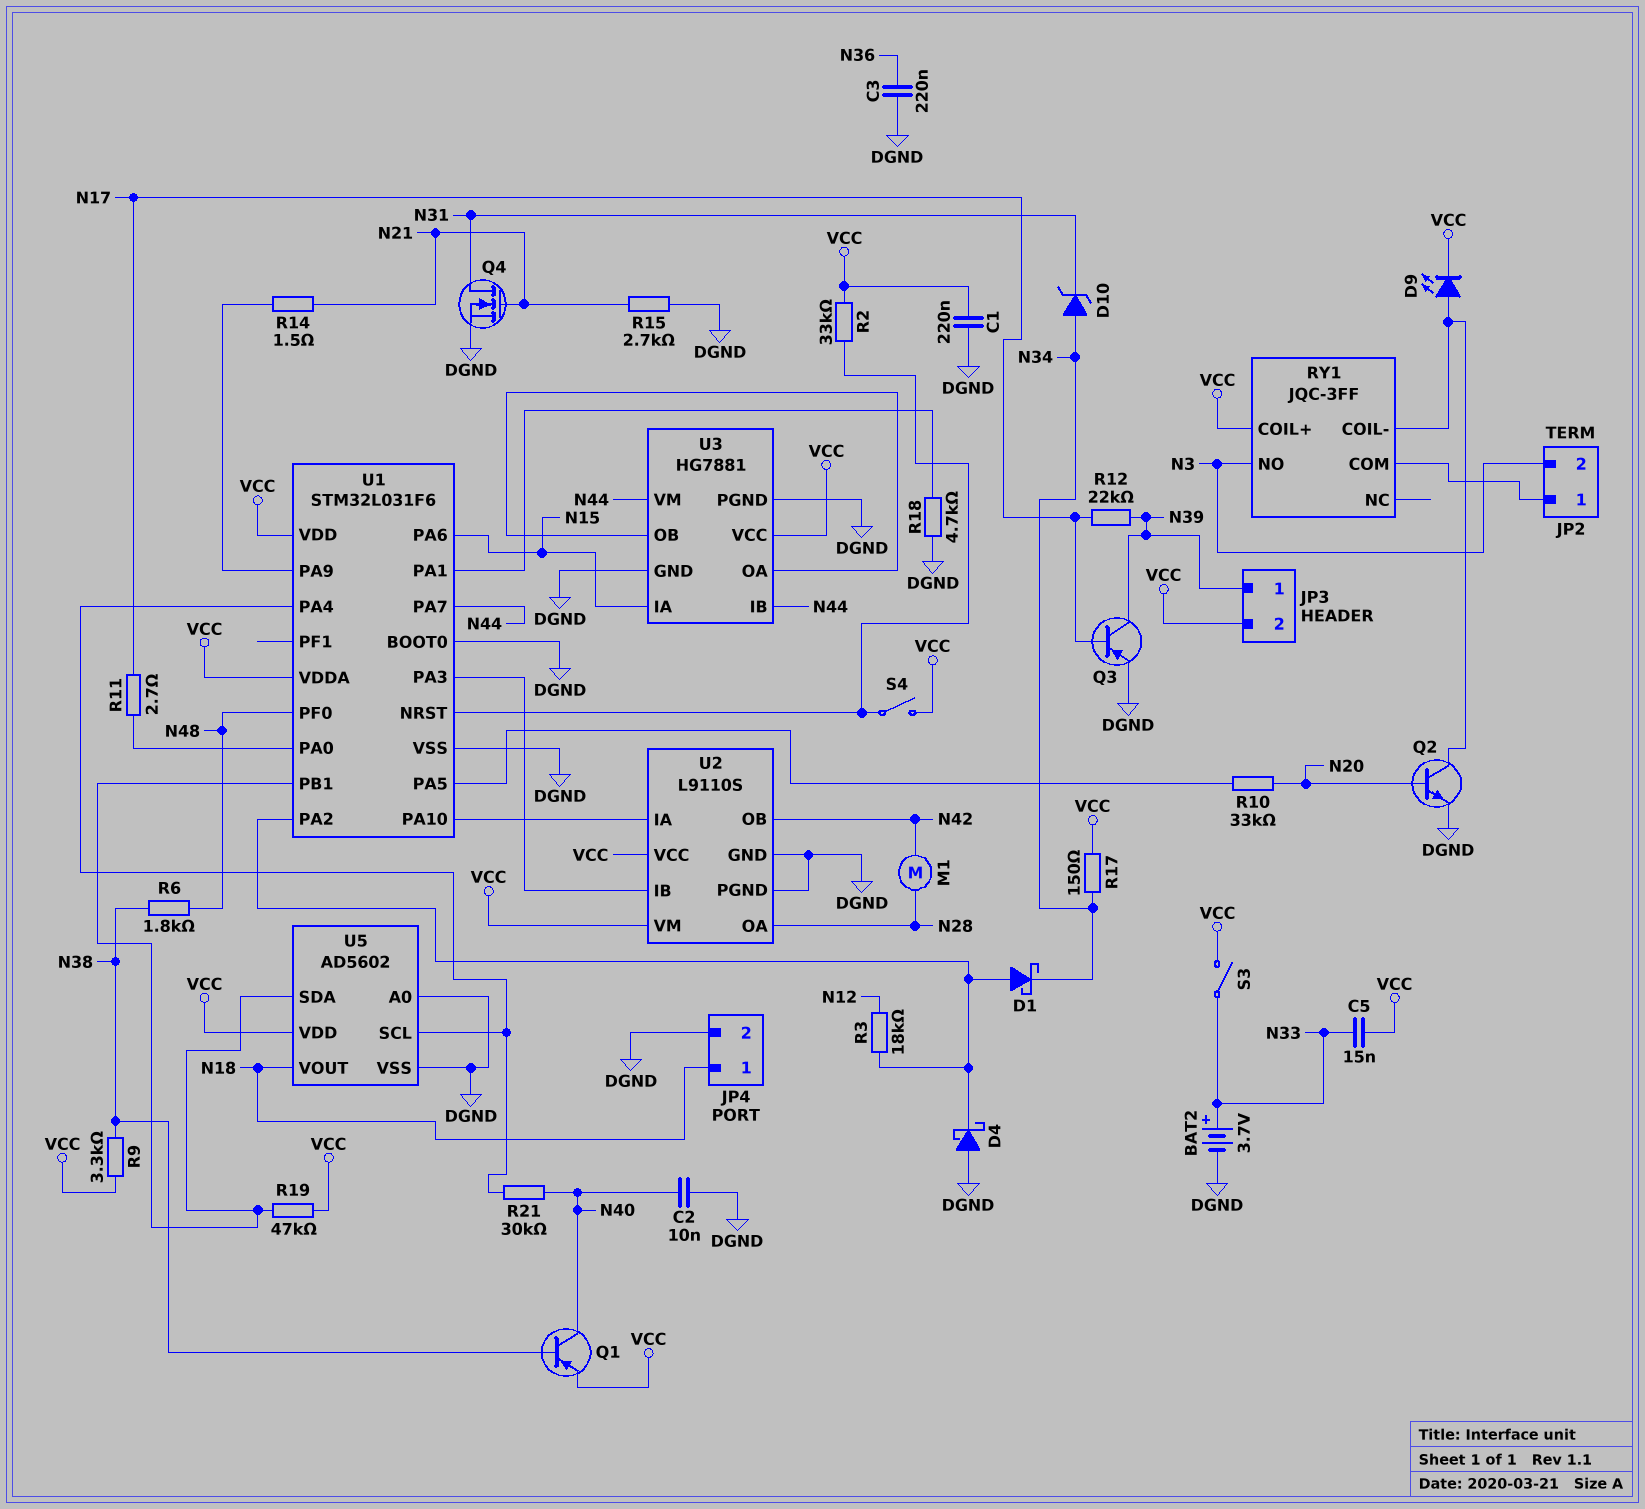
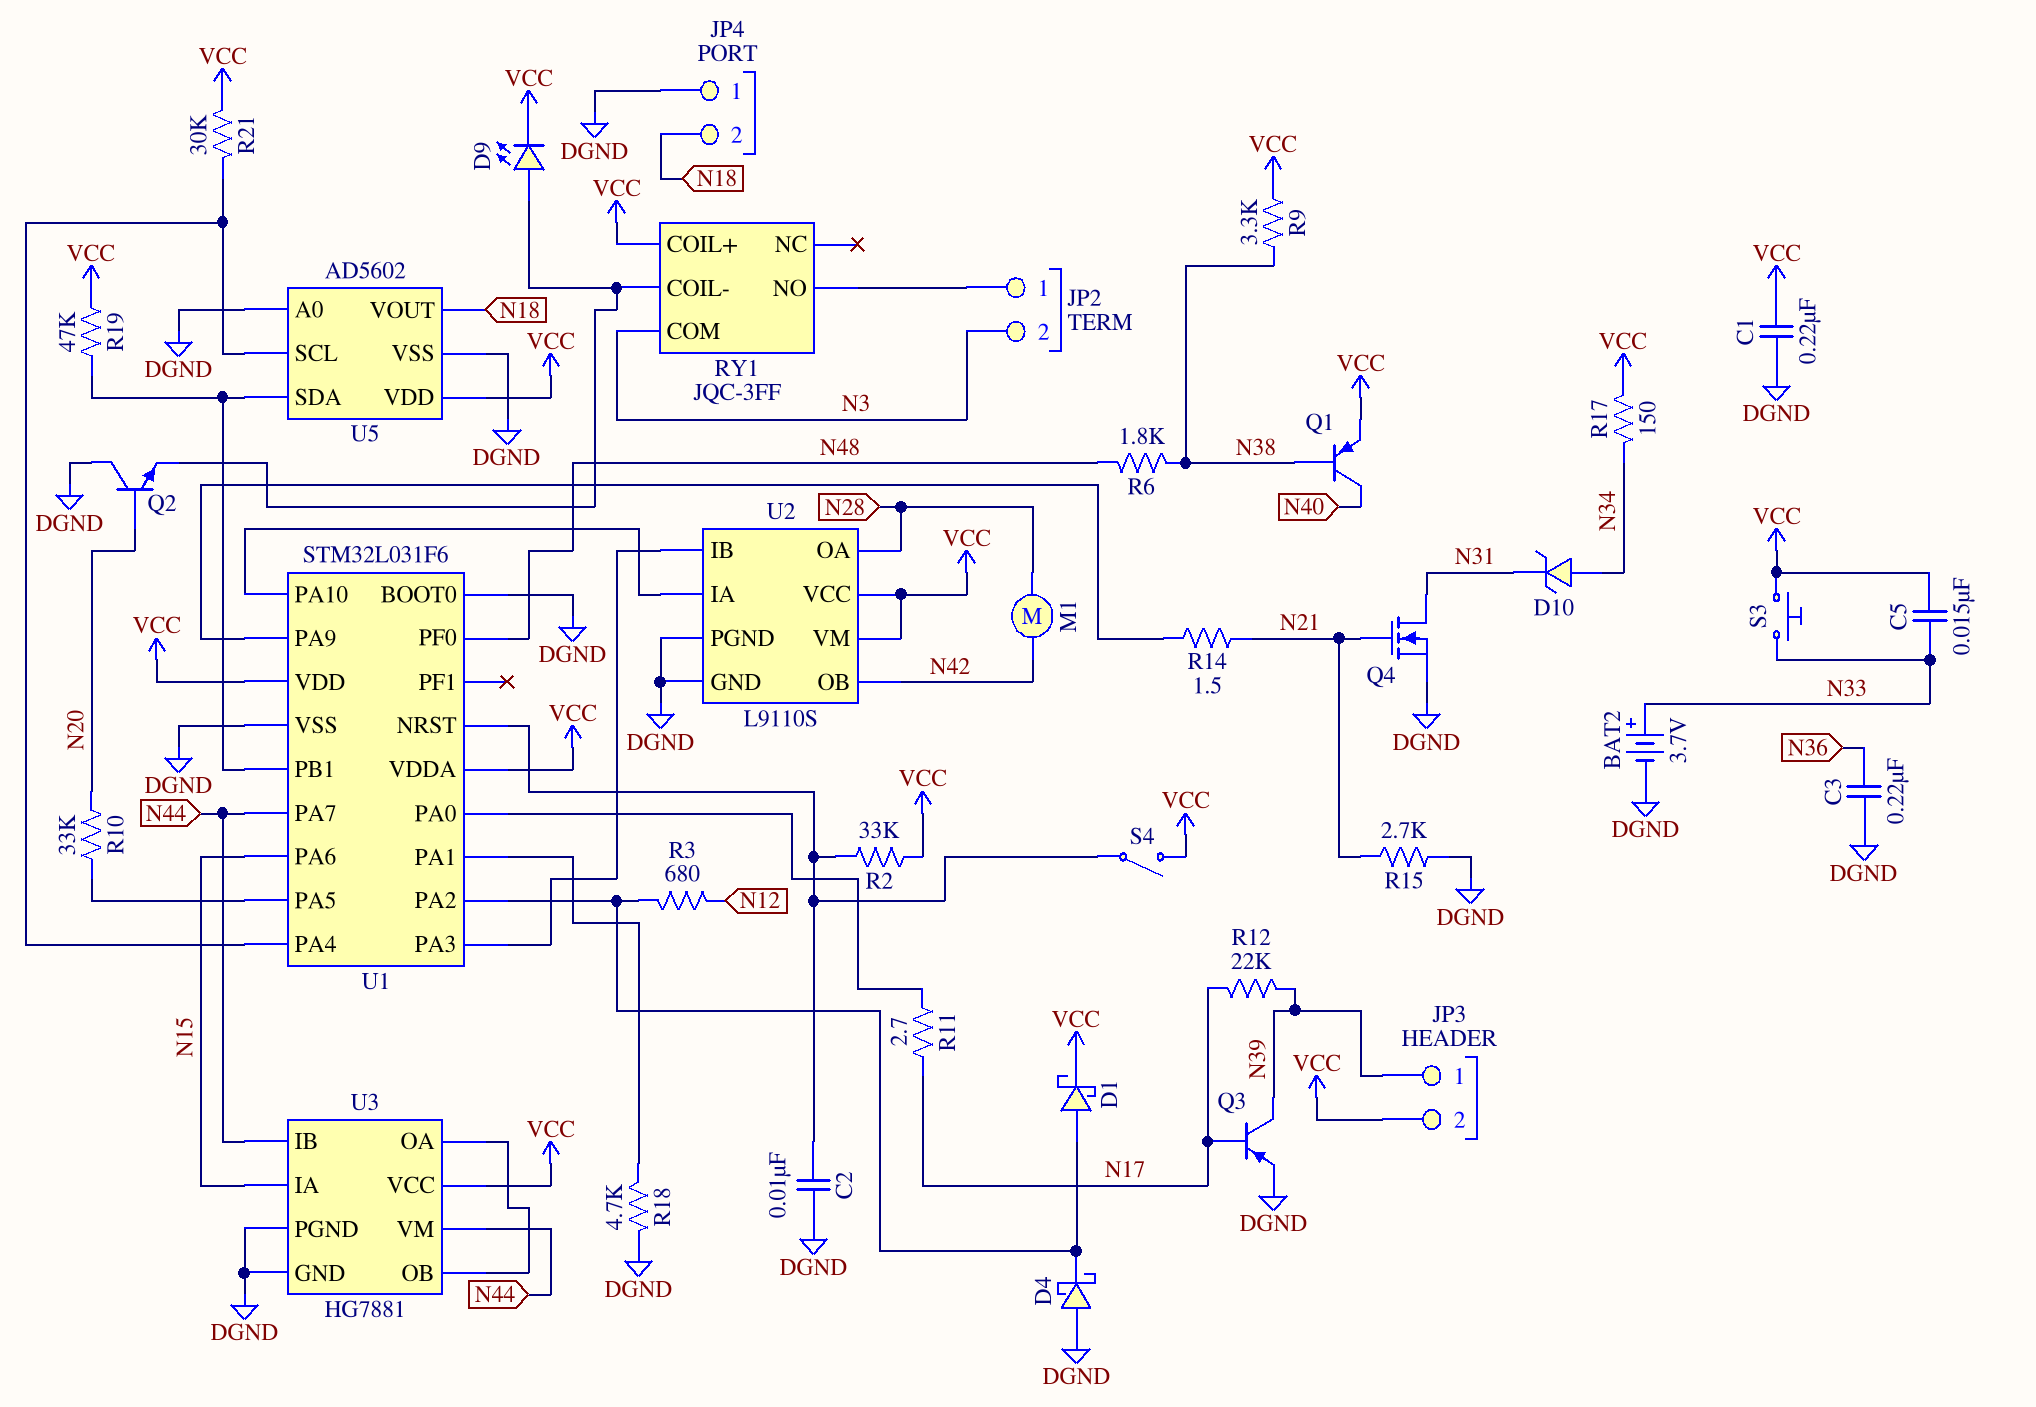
C2: 10nF (DGND, N40) -> 10nF (DGND, U1/NRST)
D1: schottky (A U1/PA2, K N34) -> schottky (A U1/PA2, K VCC)
JP4 pin 1: N18 -> DGND
JP4 pin 2: DGND -> N18
Q2: NPN (B N20, C RY1/COIL-, E DGND) -> NPN (B N20, C DGND, E RY1/COIL-)
R3: 18k (N12, U1/PA2) -> 680 (N12, U1/PA2)
R21: 30k (N40, U1/PA4) -> 30k (U1/PA4, VCC)
RY1 pin COM: JP2/1 -> N3
RY1 pin NO: N3 -> JP2/1
S3: switch (N33, VCC) -> button (N33, VCC)

